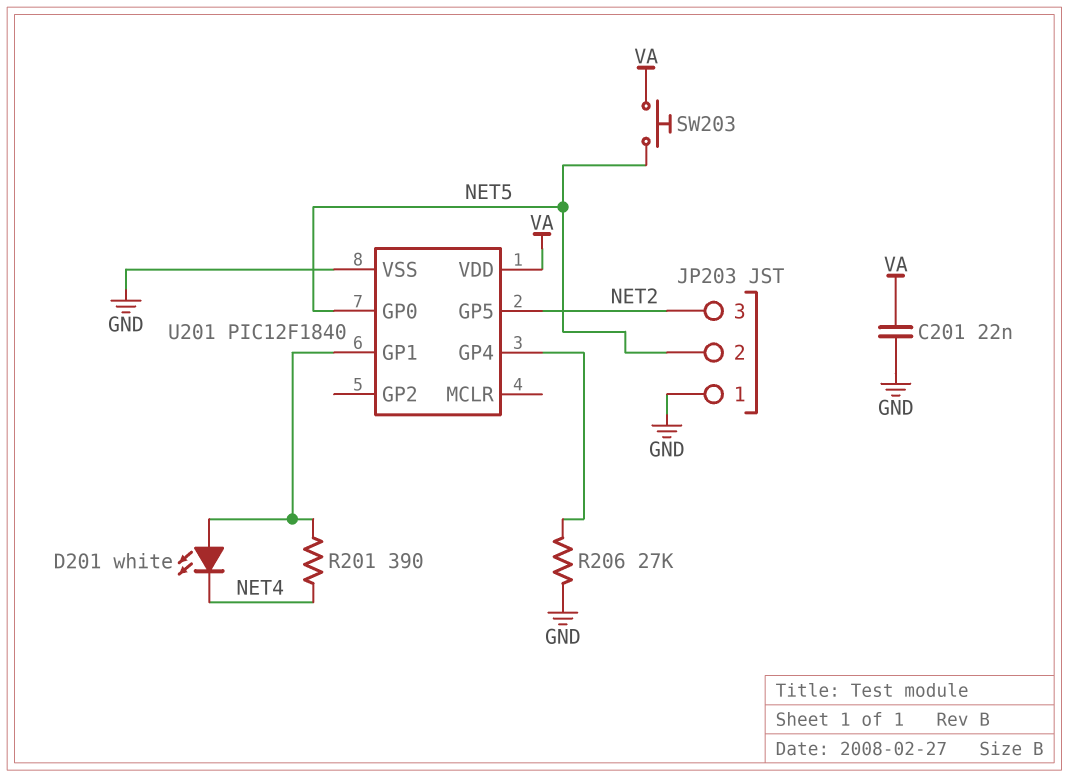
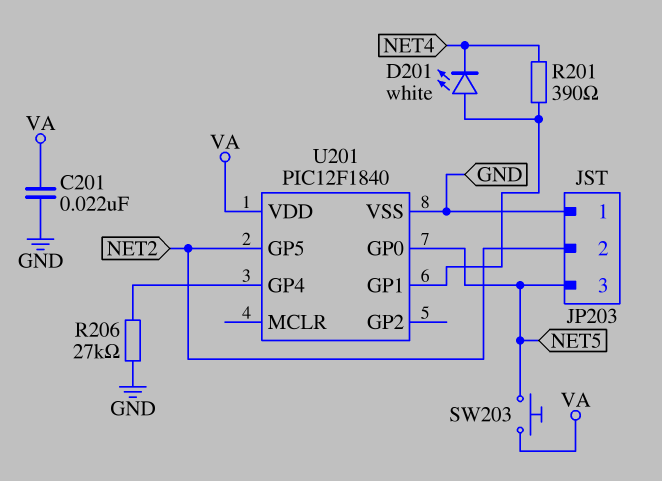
JP203 pin 2: NET5 -> NET2
JP203 pin 3: NET2 -> NET5

